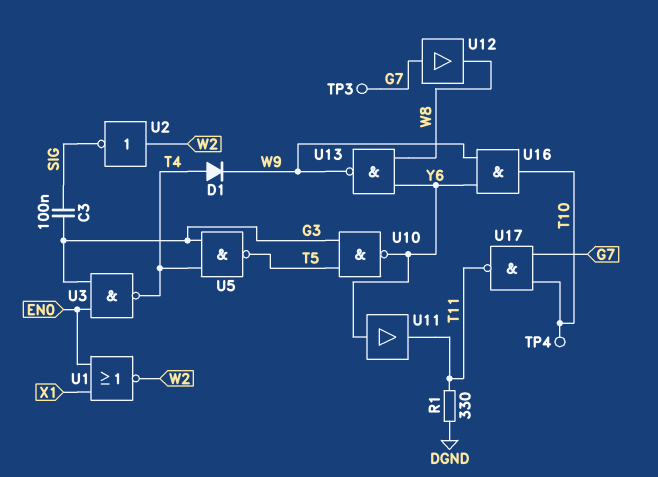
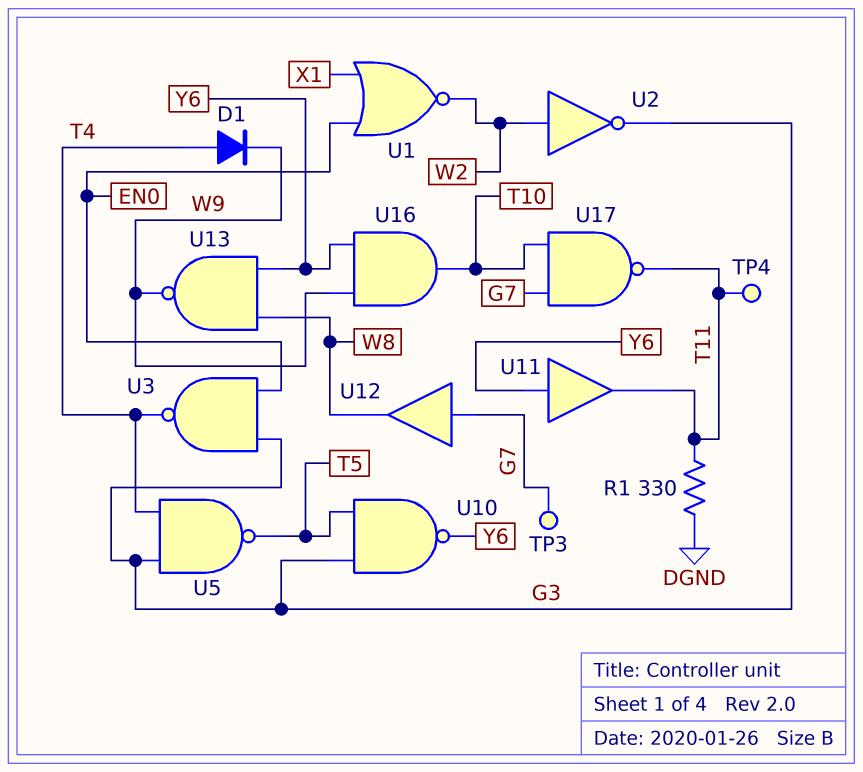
C3: 100nF (G3, SIG) -> none
TP4: test point (T10) -> test point (T11)
U2: NOT (in W2, out SIG) -> NOT (in W2, out G3)

